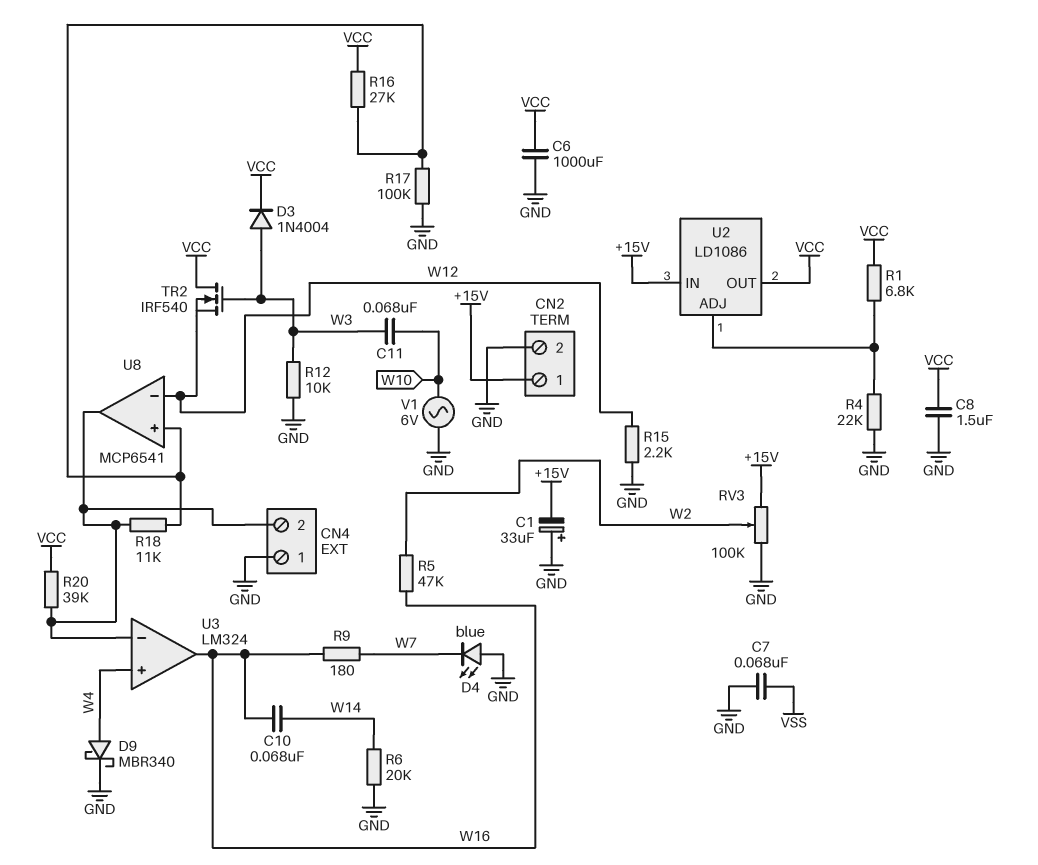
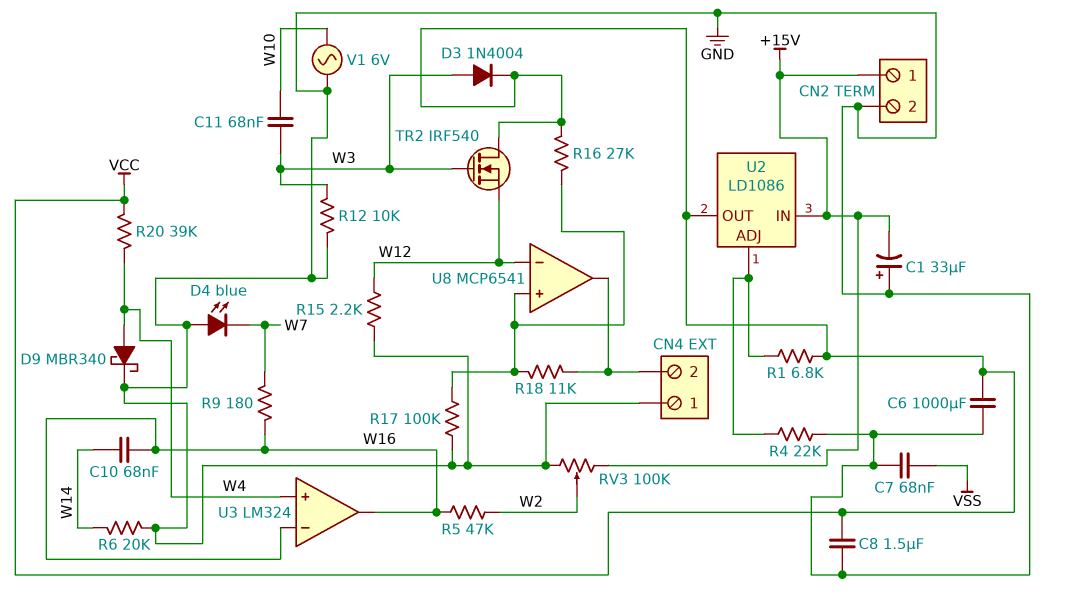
R20: 39k (CN4/2, VCC) -> 39k (VCC, W4)
U3 pin in-: CN4/2 -> W16

